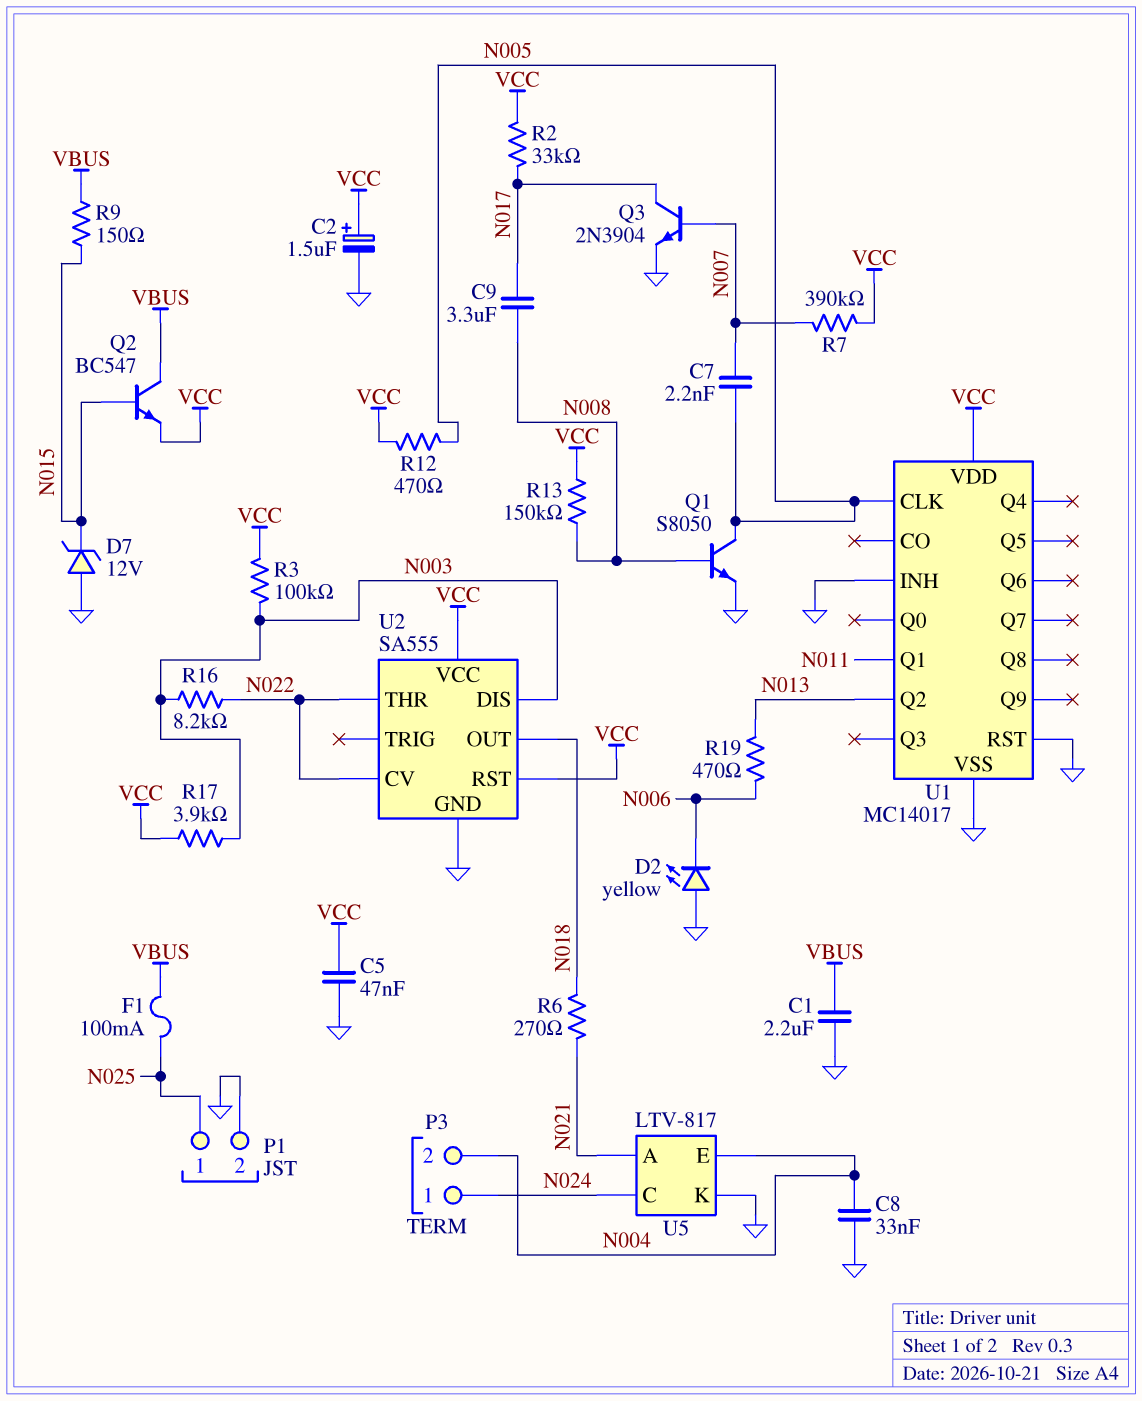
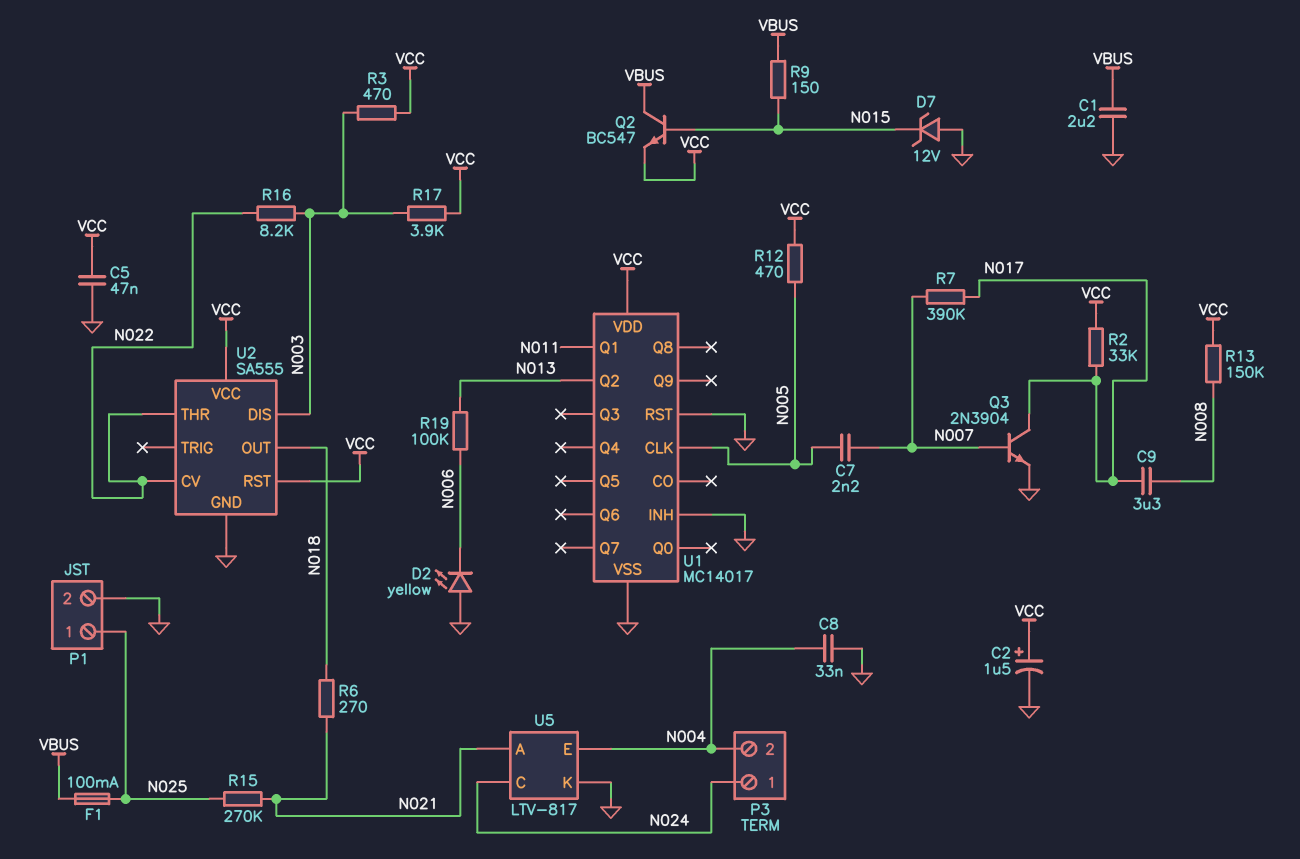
Q1: NPN S8050 (B N008, C N005, E GND) -> none
R3: 100k (N003, VCC) -> 470 (N003, VCC)
R7: 390k (N007, VCC) -> 390k (N007, N017)
R15: none -> 270k (N021, N025)
R19: 470 (N006, N013) -> 100k (N006, N013)

